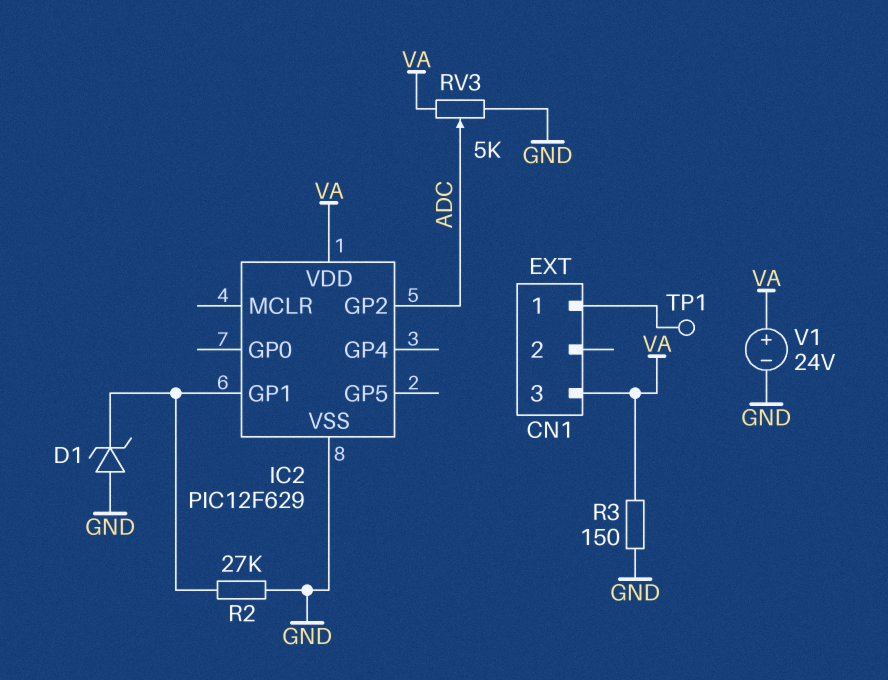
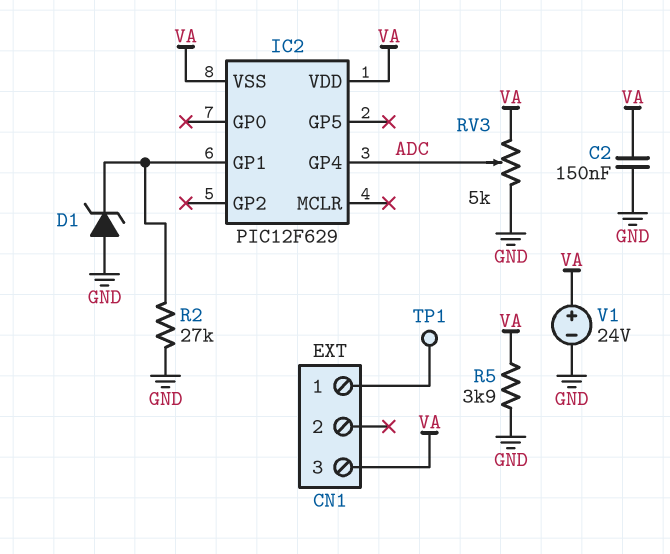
C2: none -> 150nF (GND, VA)
IC2 pin GP2: ADC -> none
IC2 pin GP4: none -> ADC
IC2 pin VSS: GND -> VA
R3: 150 (GND, VA) -> none
R5: none -> 3.9k (GND, VA)

